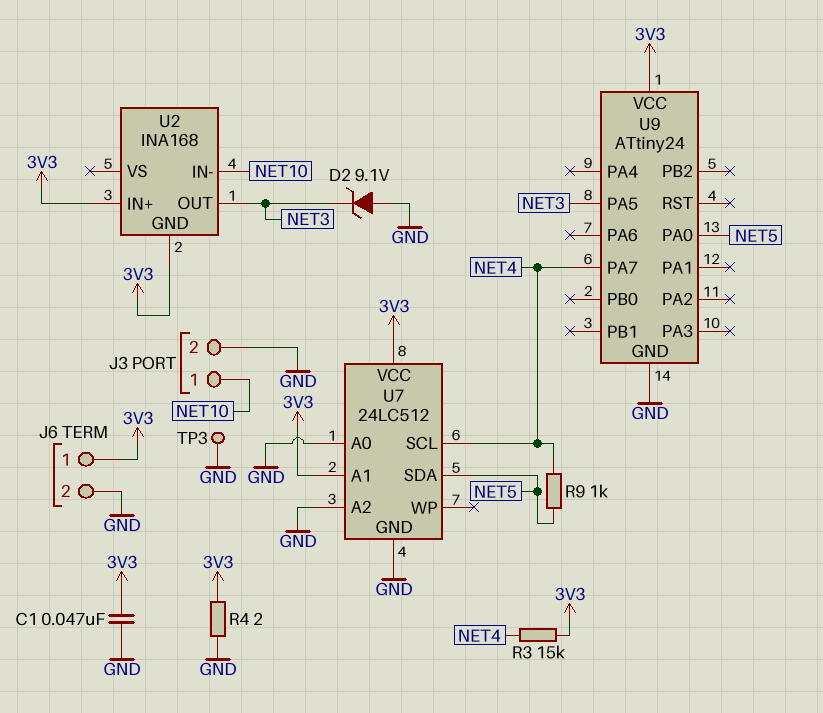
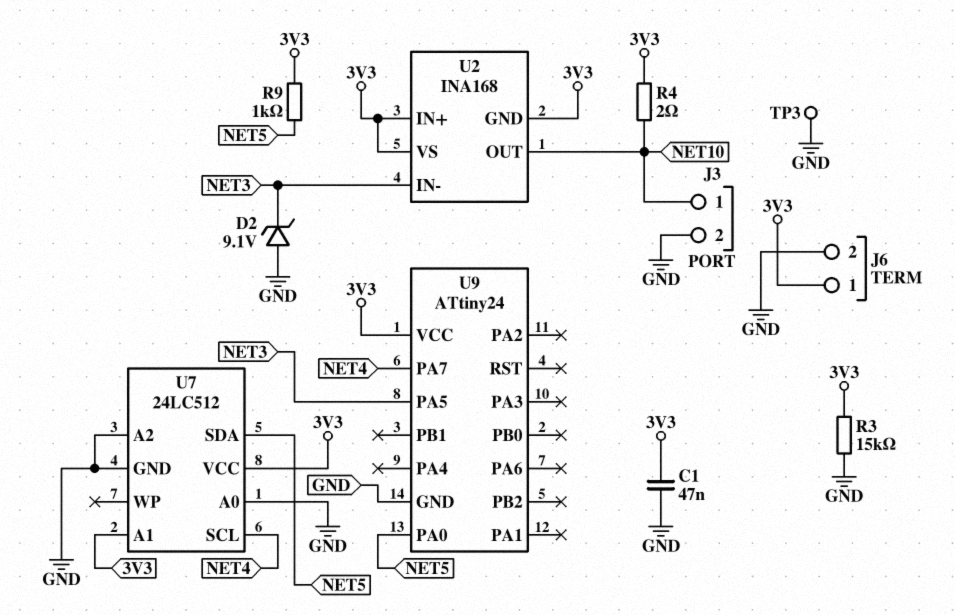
R3: 15k (3V3, NET4) -> 15k (3V3, GND)
R4: 2 (3V3, GND) -> 2 (3V3, NET10)
R9: 1k (NET4, NET5) -> 1k (3V3, NET5)
U2 pin IN-: NET10 -> NET3
U2 pin OUT: NET3 -> NET10
U2 pin VS: none -> 3V3

